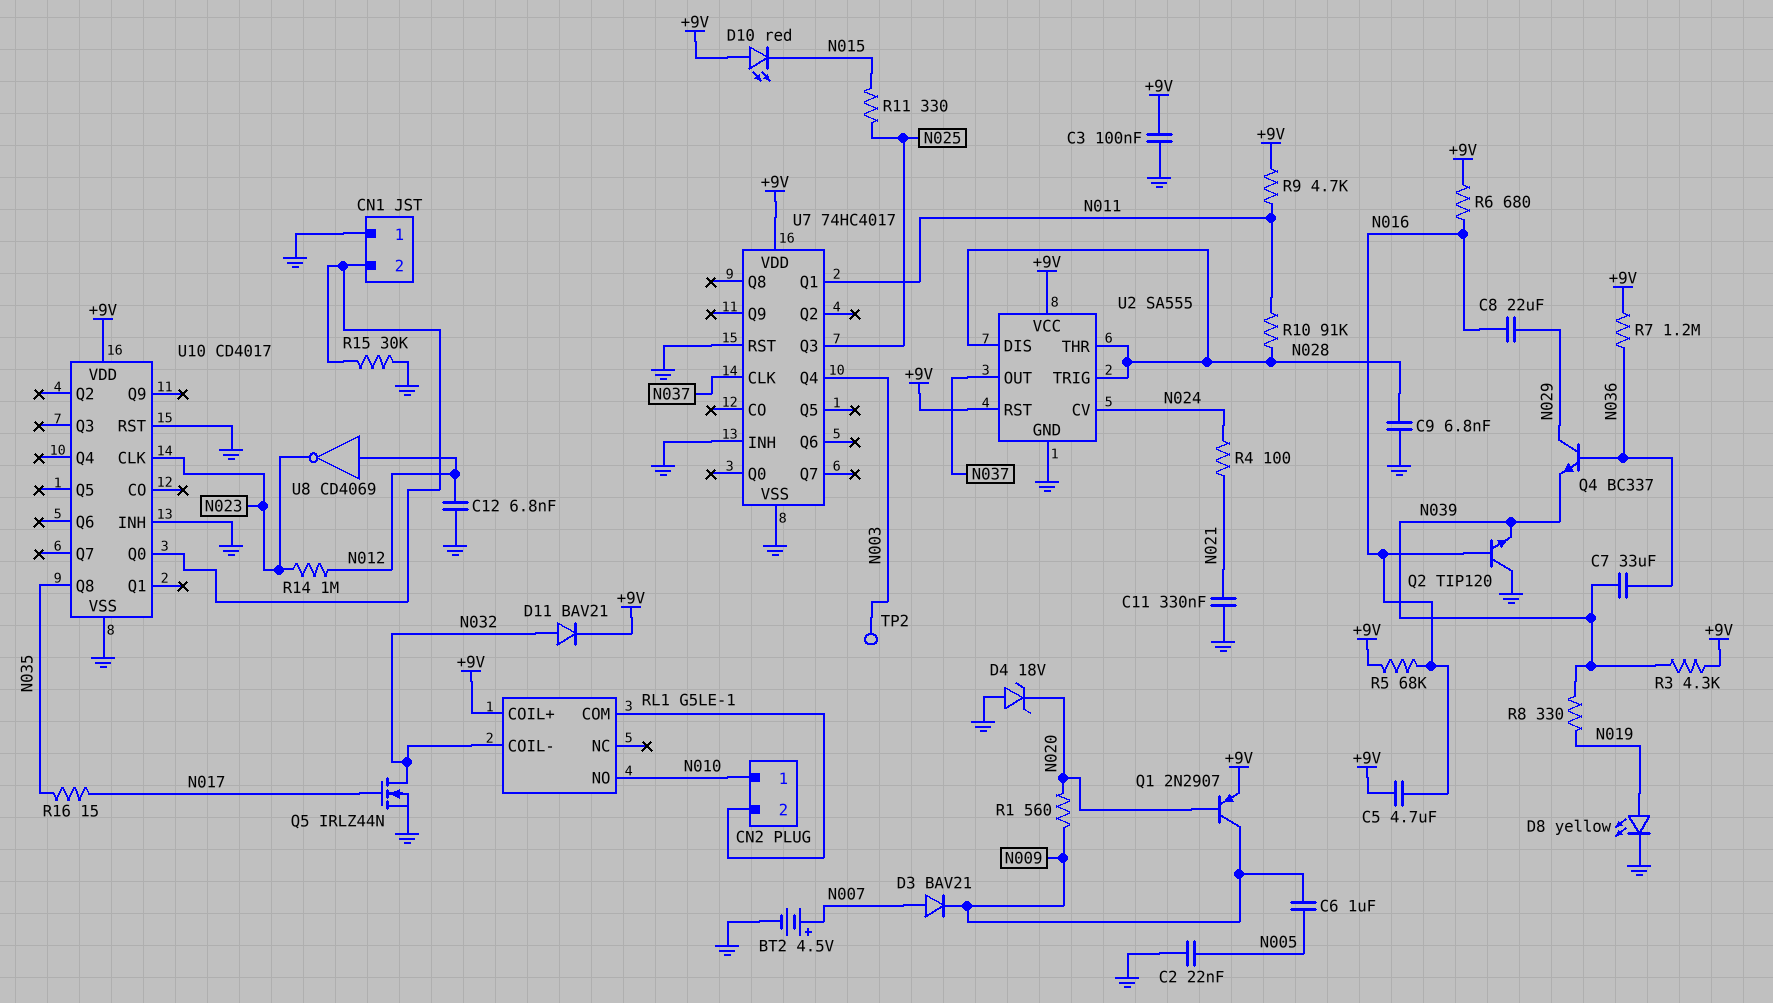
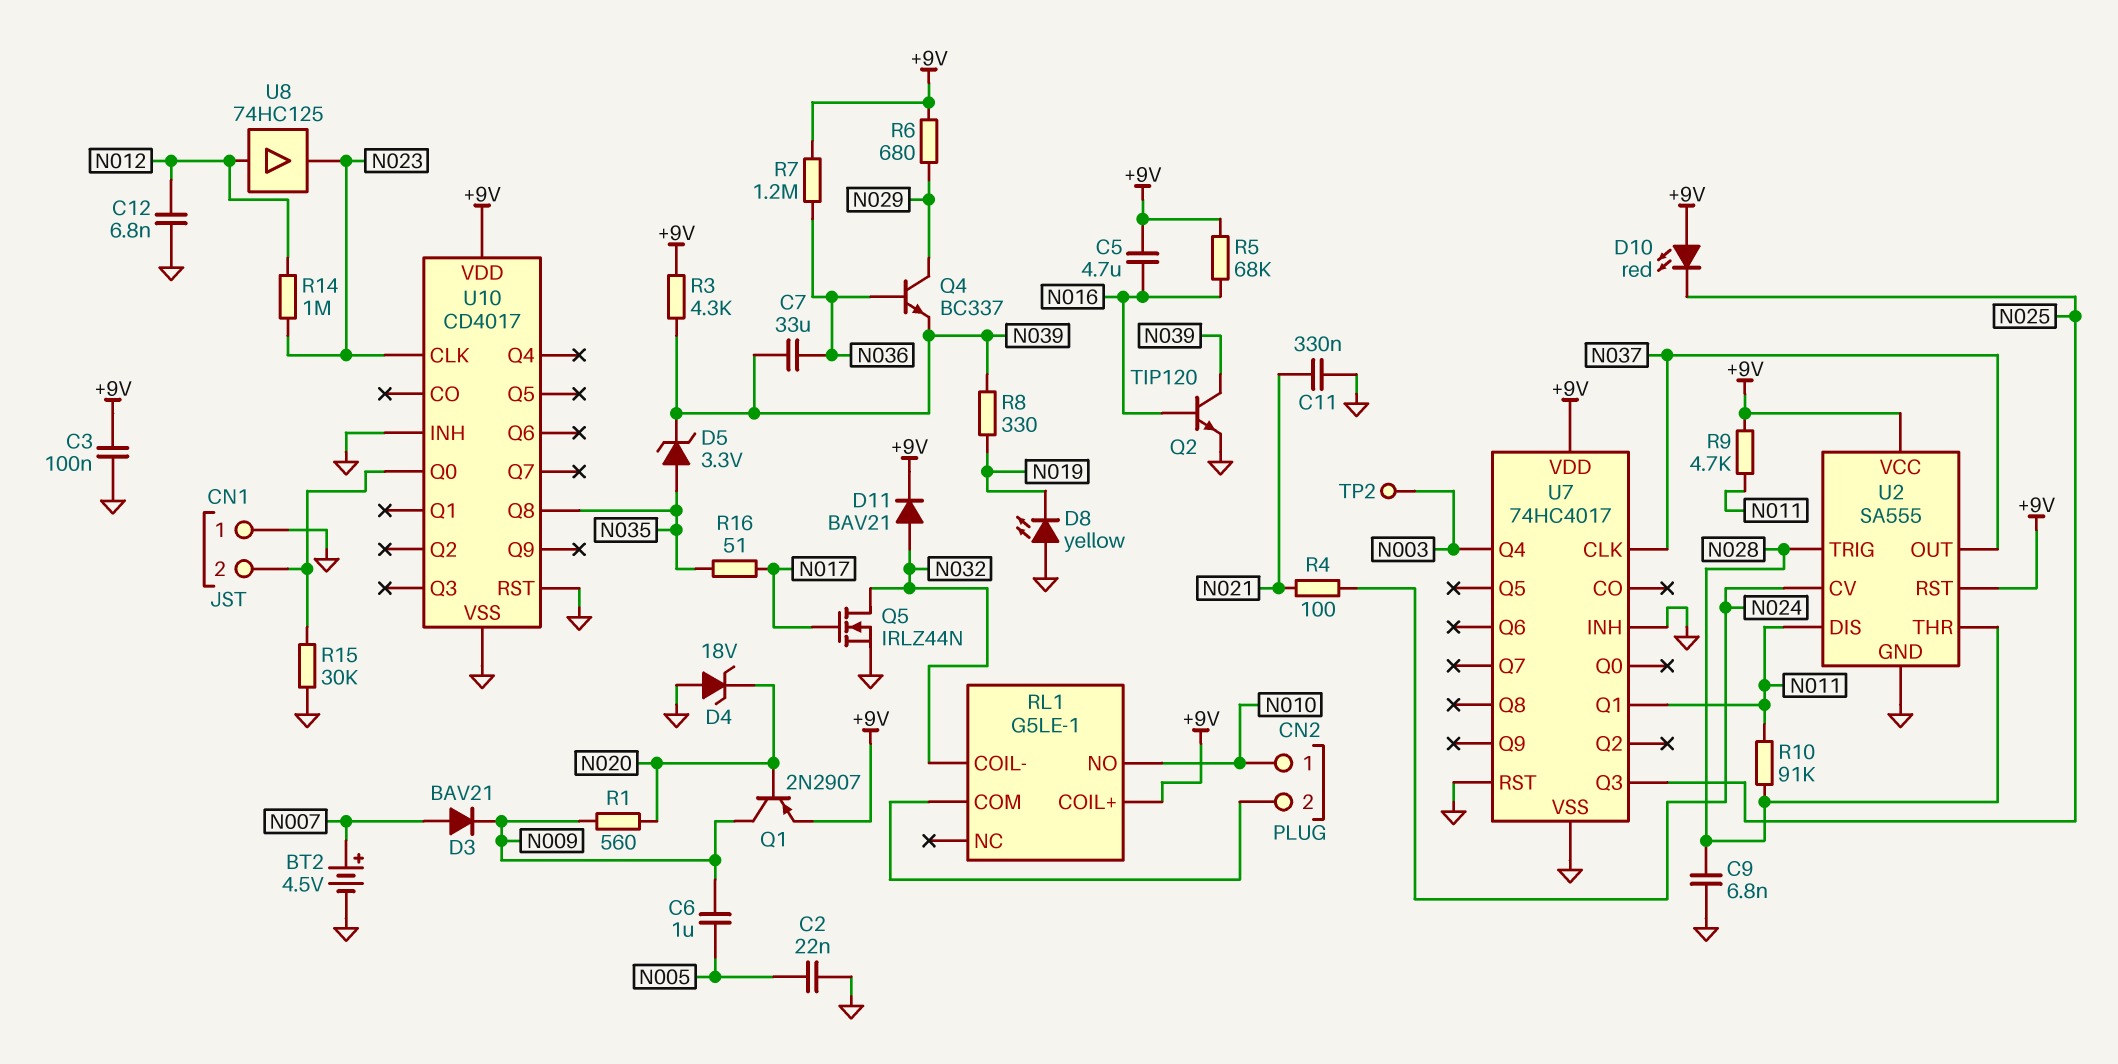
C8: 22uF (N016, N029) -> none
D5: none -> zener 3.3V (A N035, K N039)
D8: LED yellow (A N019, K GND) -> LED yellow (A GND, K N019)
D10: LED red (A +9V, K N015) -> LED red (A +9V, K N025)
Q2: NPN TIP120 (B N016, C GND, E N039) -> NPN TIP120 (B N016, C N039, E GND)
R6: 680 (+9V, N016) -> 680 (+9V, N029)
R11: 330 (N015, N025) -> none
R16: 15 (N017, N035) -> 51 (N017, N035)
U2 pin DIS: N028 -> N011
U8: NOT CD4069 (in N012, out N023) -> buffer 74HC125 (in N012, out N023)

